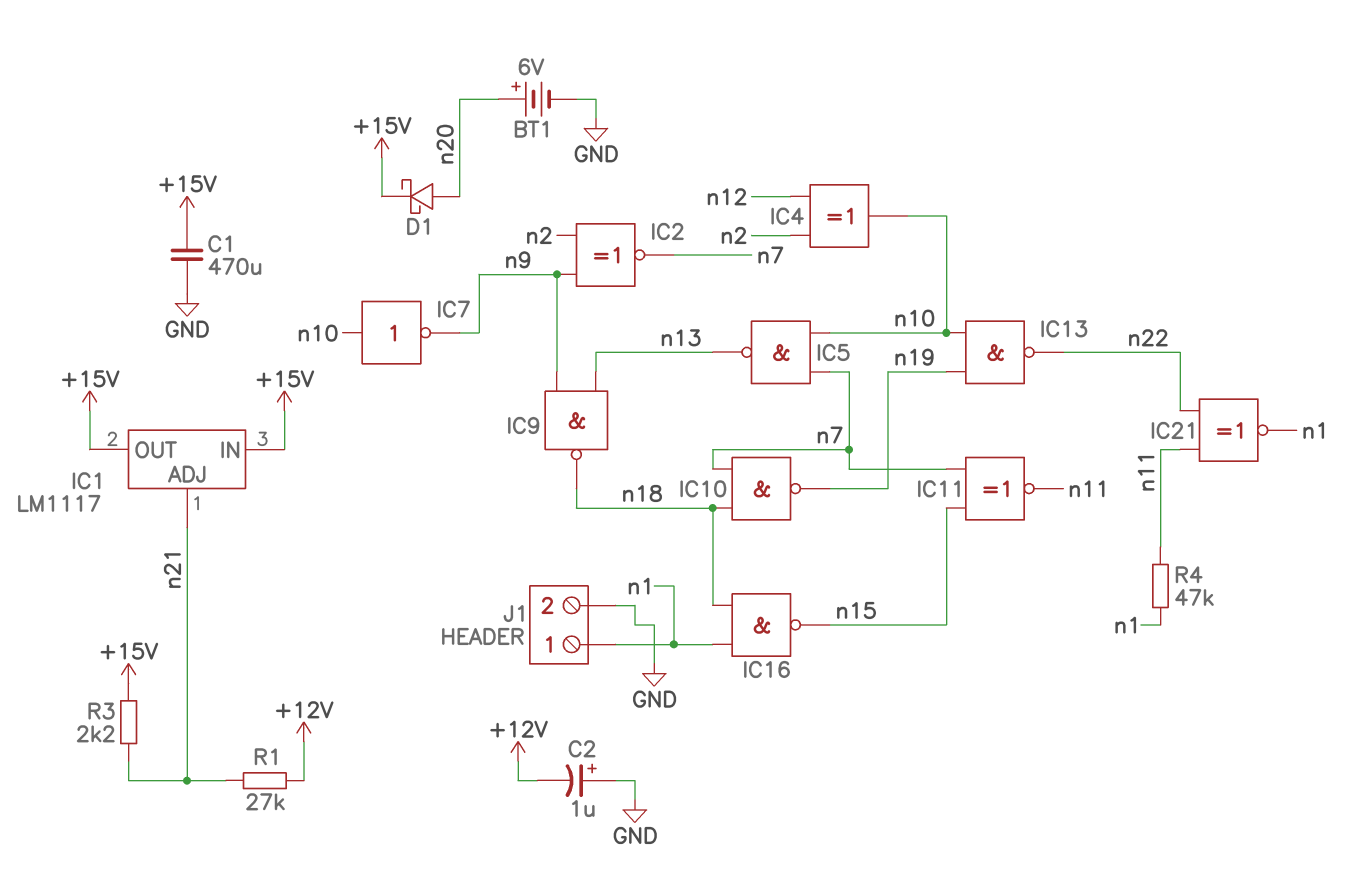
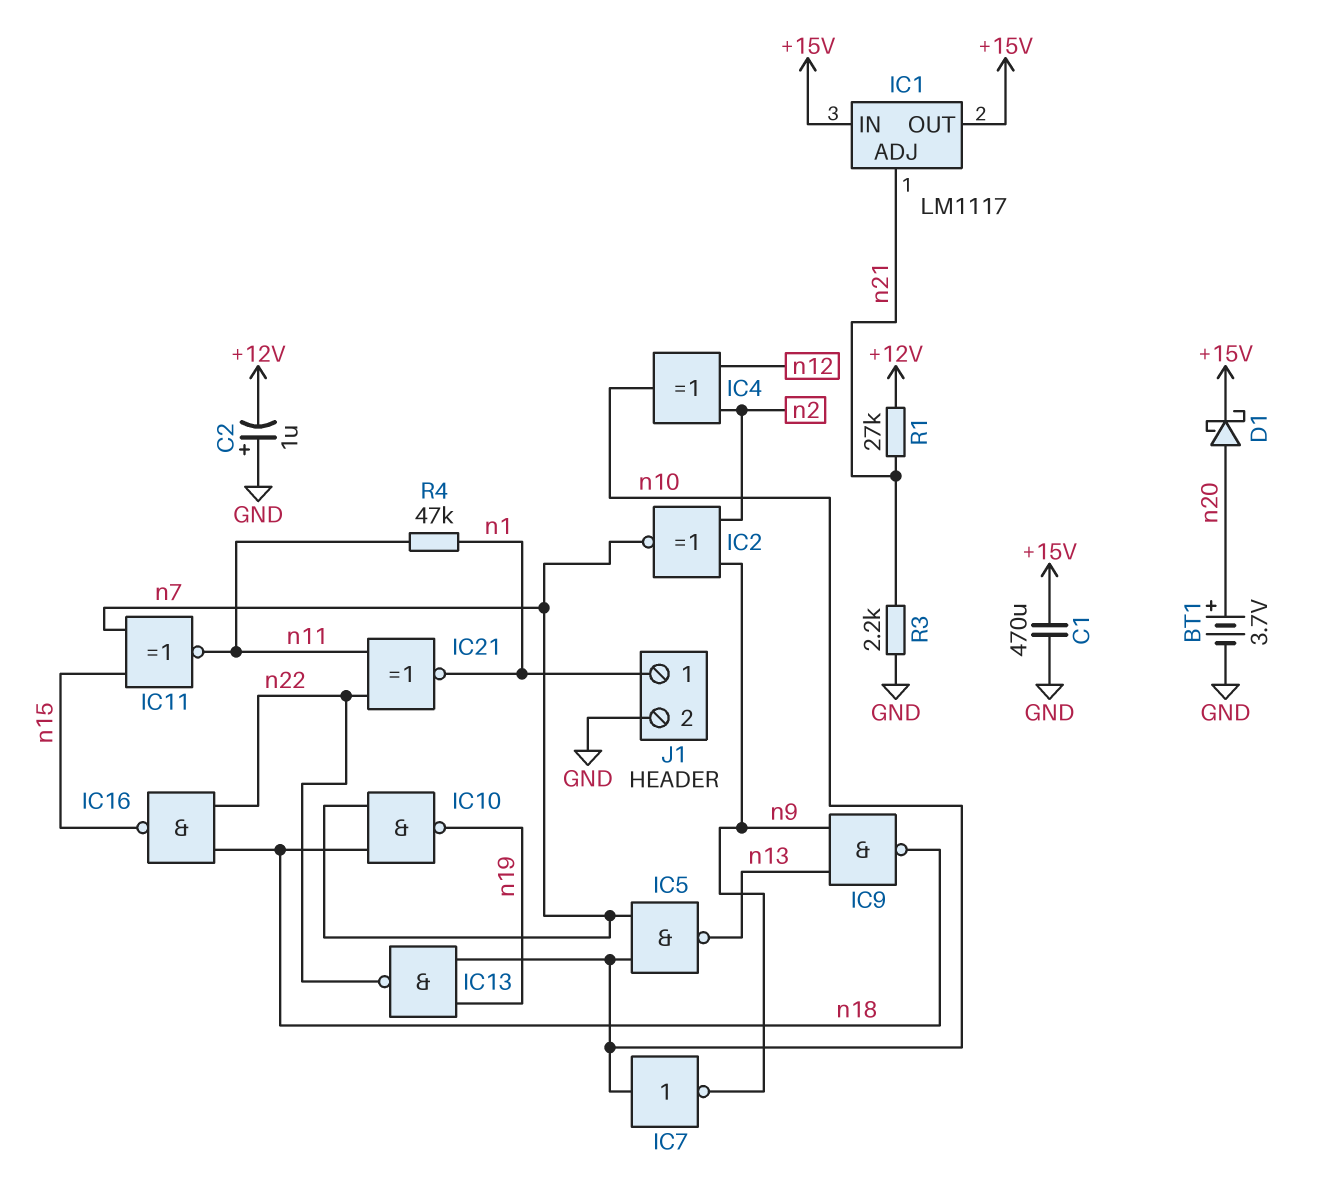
BT1: 6V (plus n20, minus GND) -> 3.7V (plus n20, minus GND)
IC16: NAND (in n1, in n18, out n15) -> NAND (in n18, in n22, out n15)
R3: 2.2k (+15V, n21) -> 2.2k (GND, n21)

